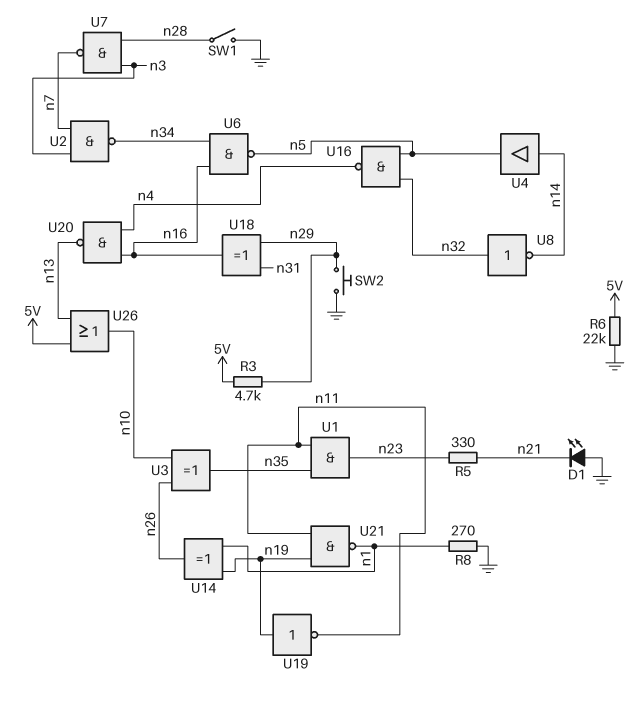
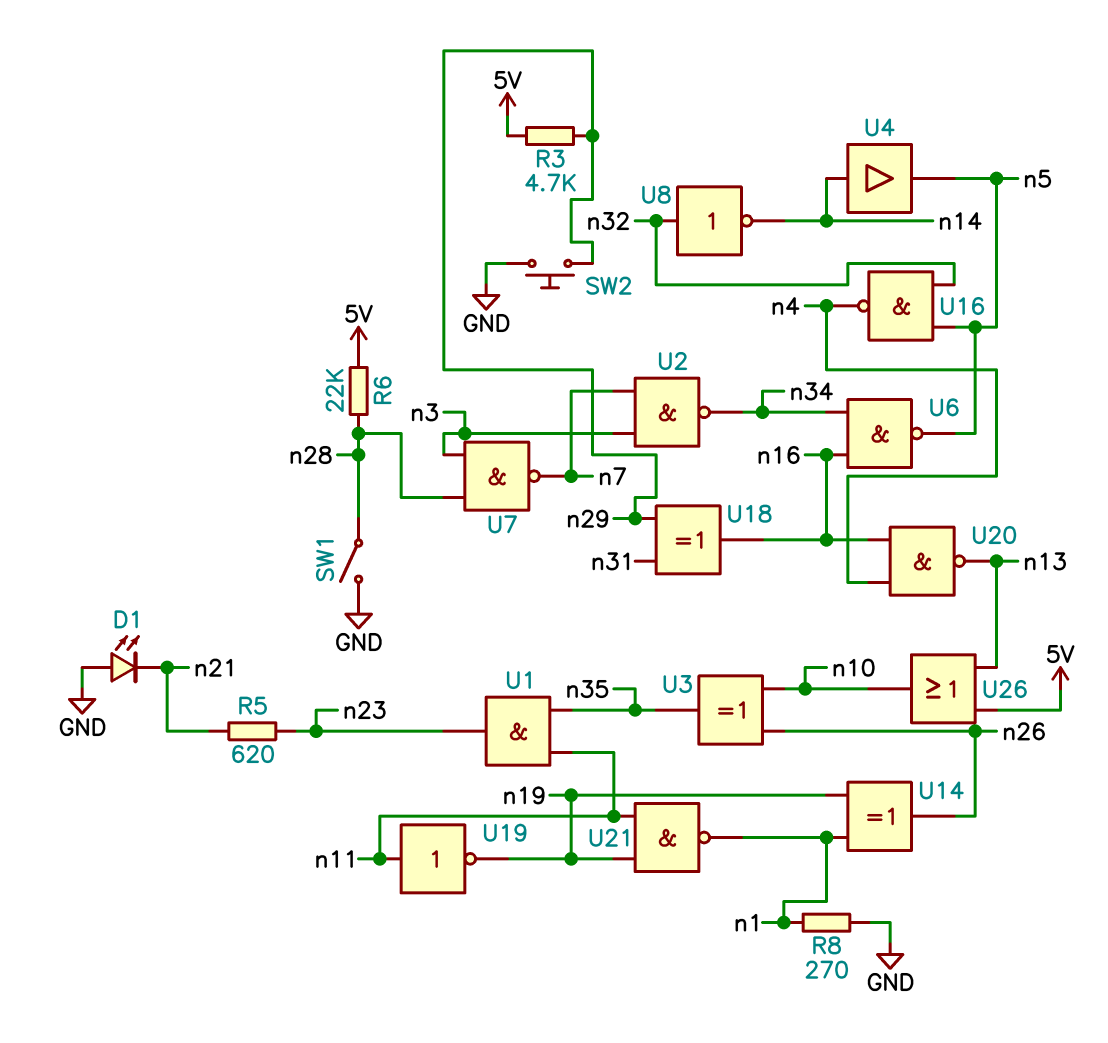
R5: 330 (n21, n23) -> 620 (n21, n23)
R6: 22k (5V, GND) -> 22k (5V, n28)
U19: NOT (in n19, out n11) -> NOT (in n11, out n19)

